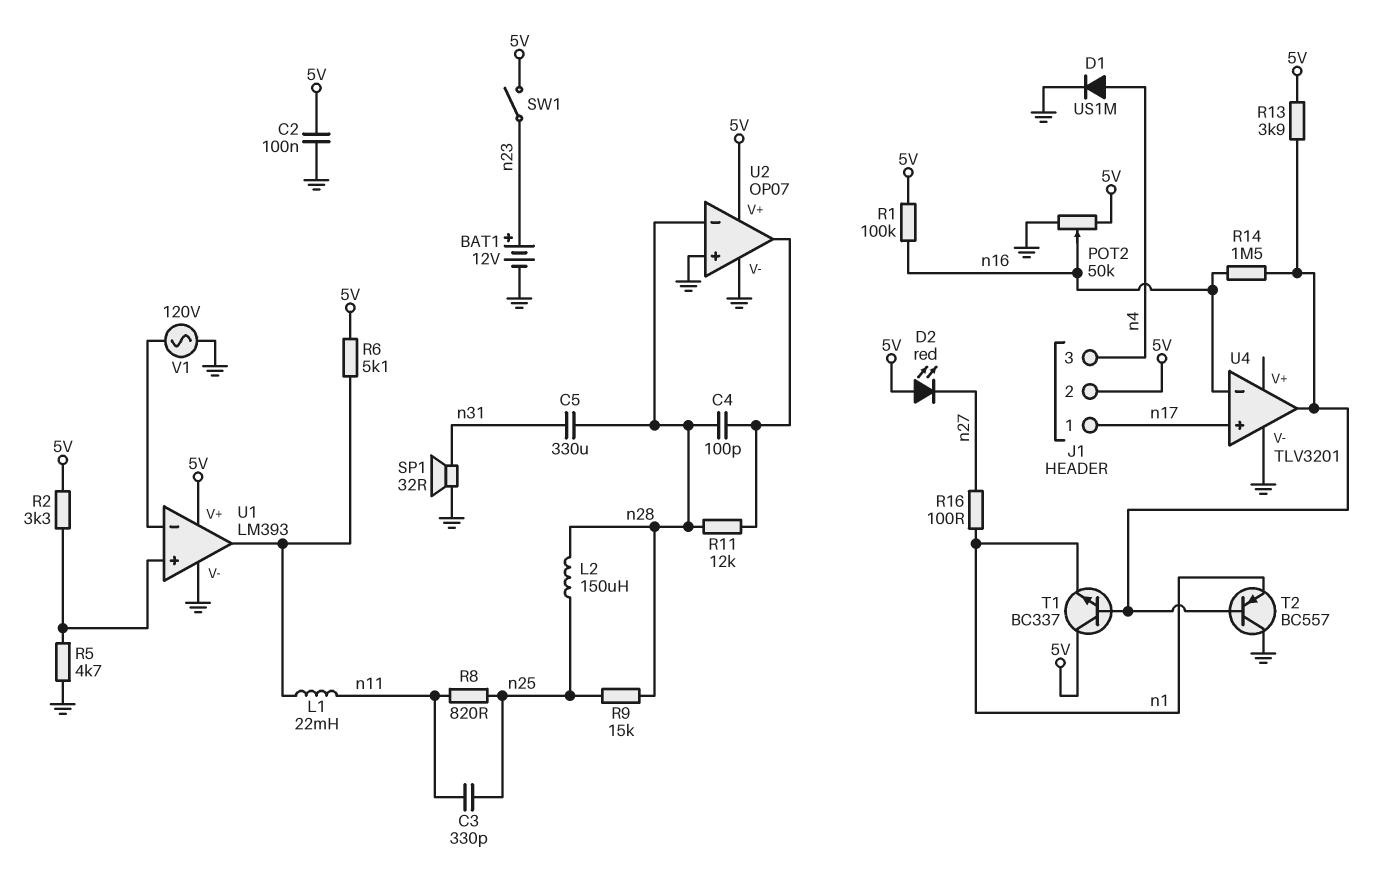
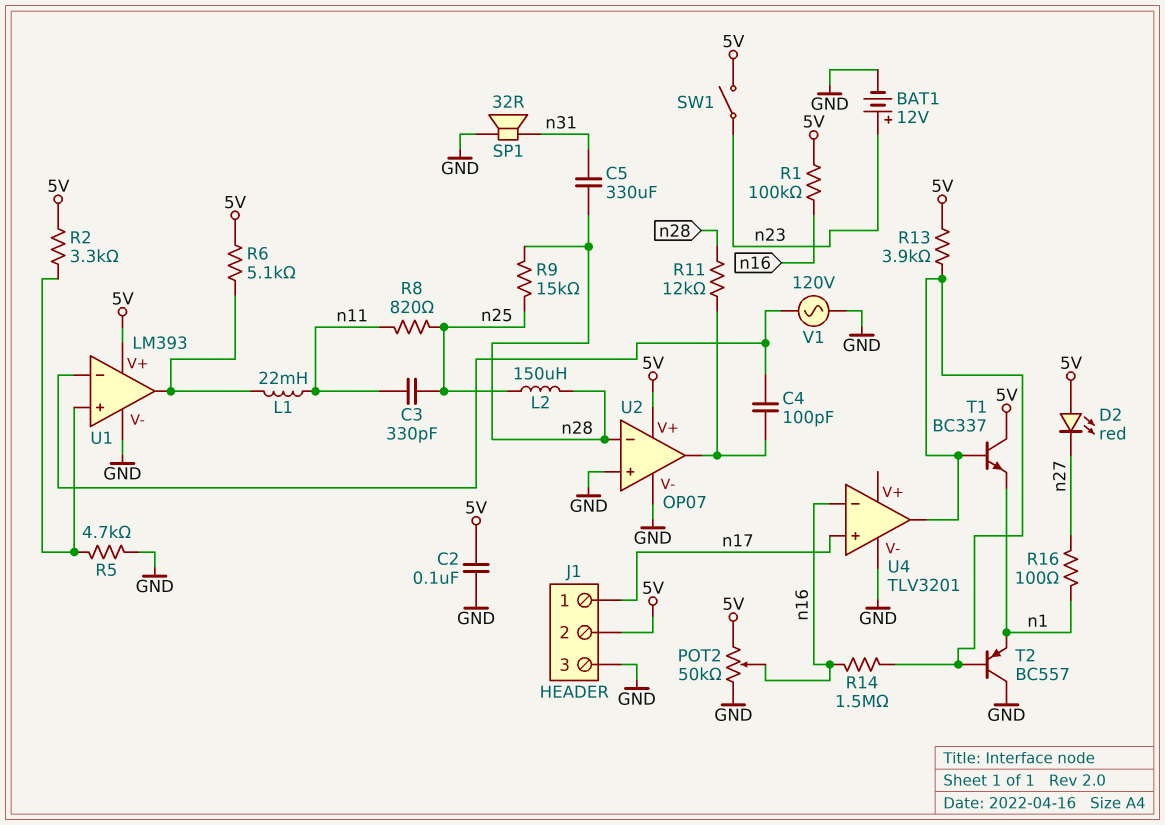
C4: 100pF (U2/out, n28) -> 100pF (U1/in-, U2/out)
D1: diode US1M (A n4, K GND) -> none
J1 pin 3: n4 -> GND

